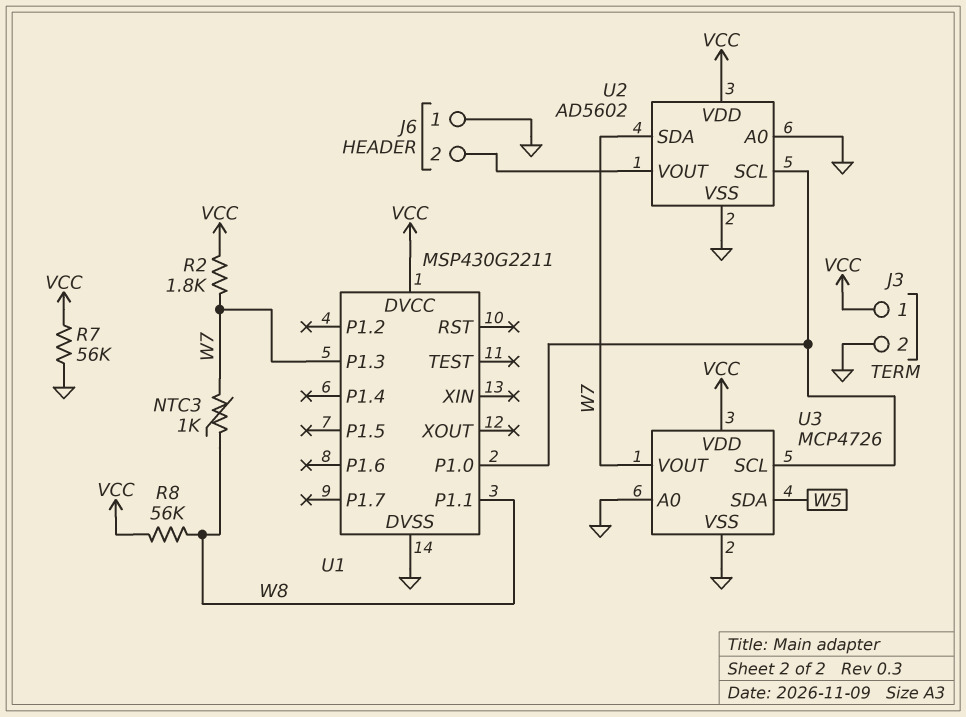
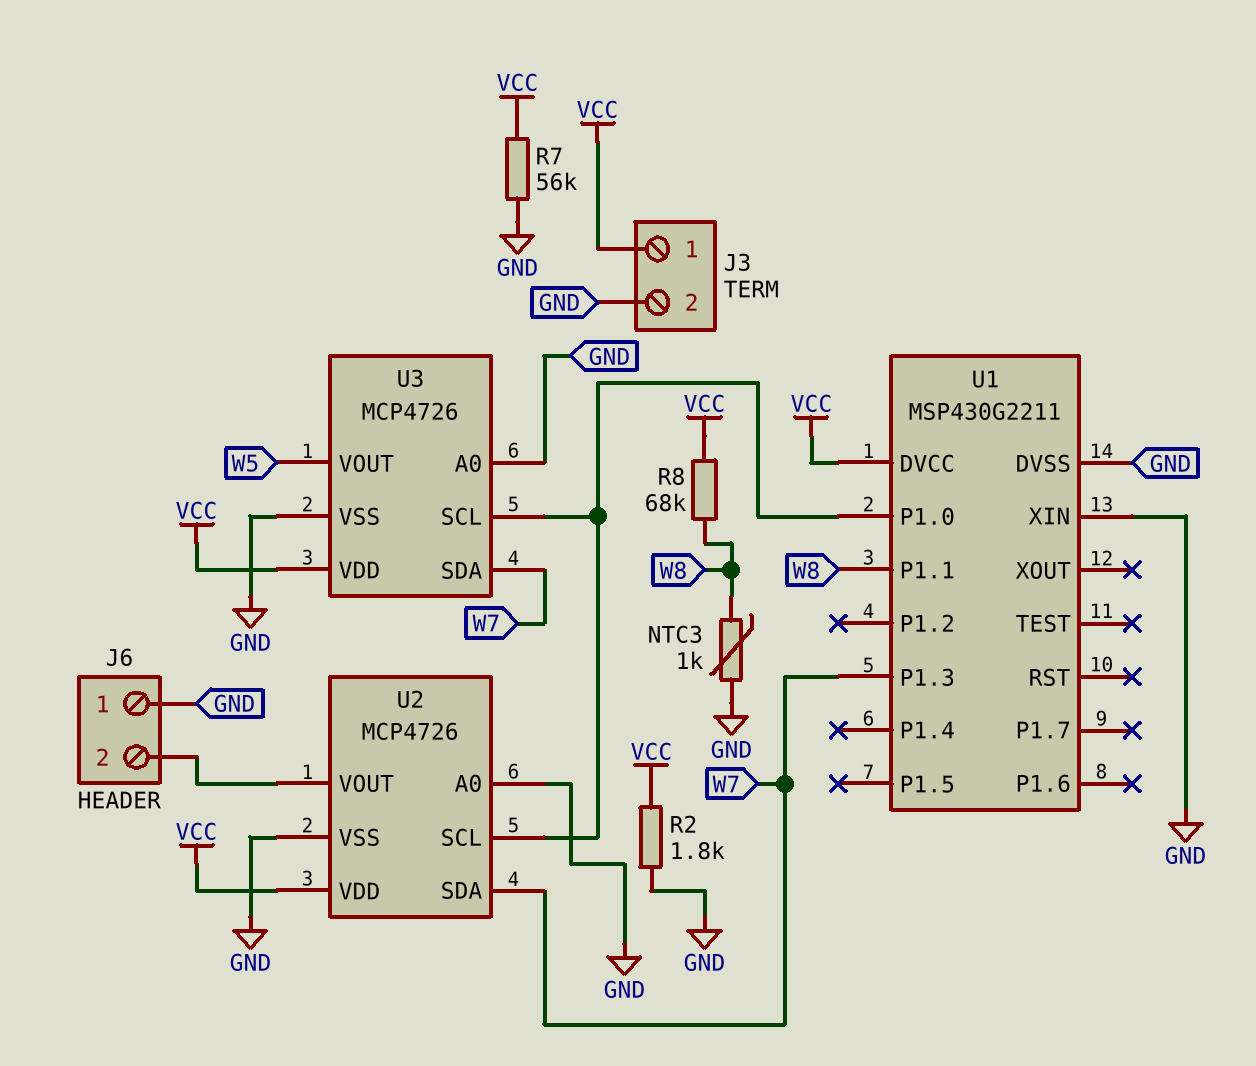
NTC3: 1k (W7, W8) -> 1k (GND, W8)
R2: 1.8k (VCC, W7) -> 1.8k (GND, VCC)
R8: 56k (VCC, W8) -> 68k (VCC, W8)
U1 pin XIN: none -> GND
U2: AD5602 -> MCP4726
U3 pin SDA: W5 -> W7
U3 pin VOUT: W7 -> W5

